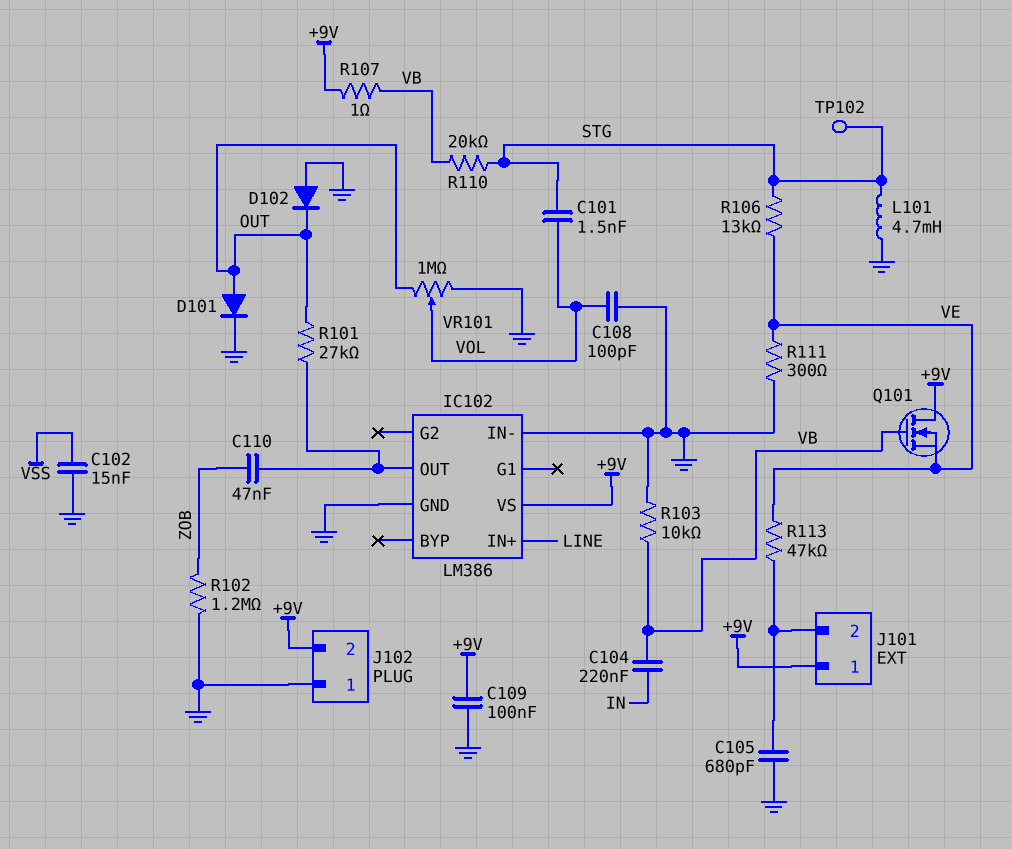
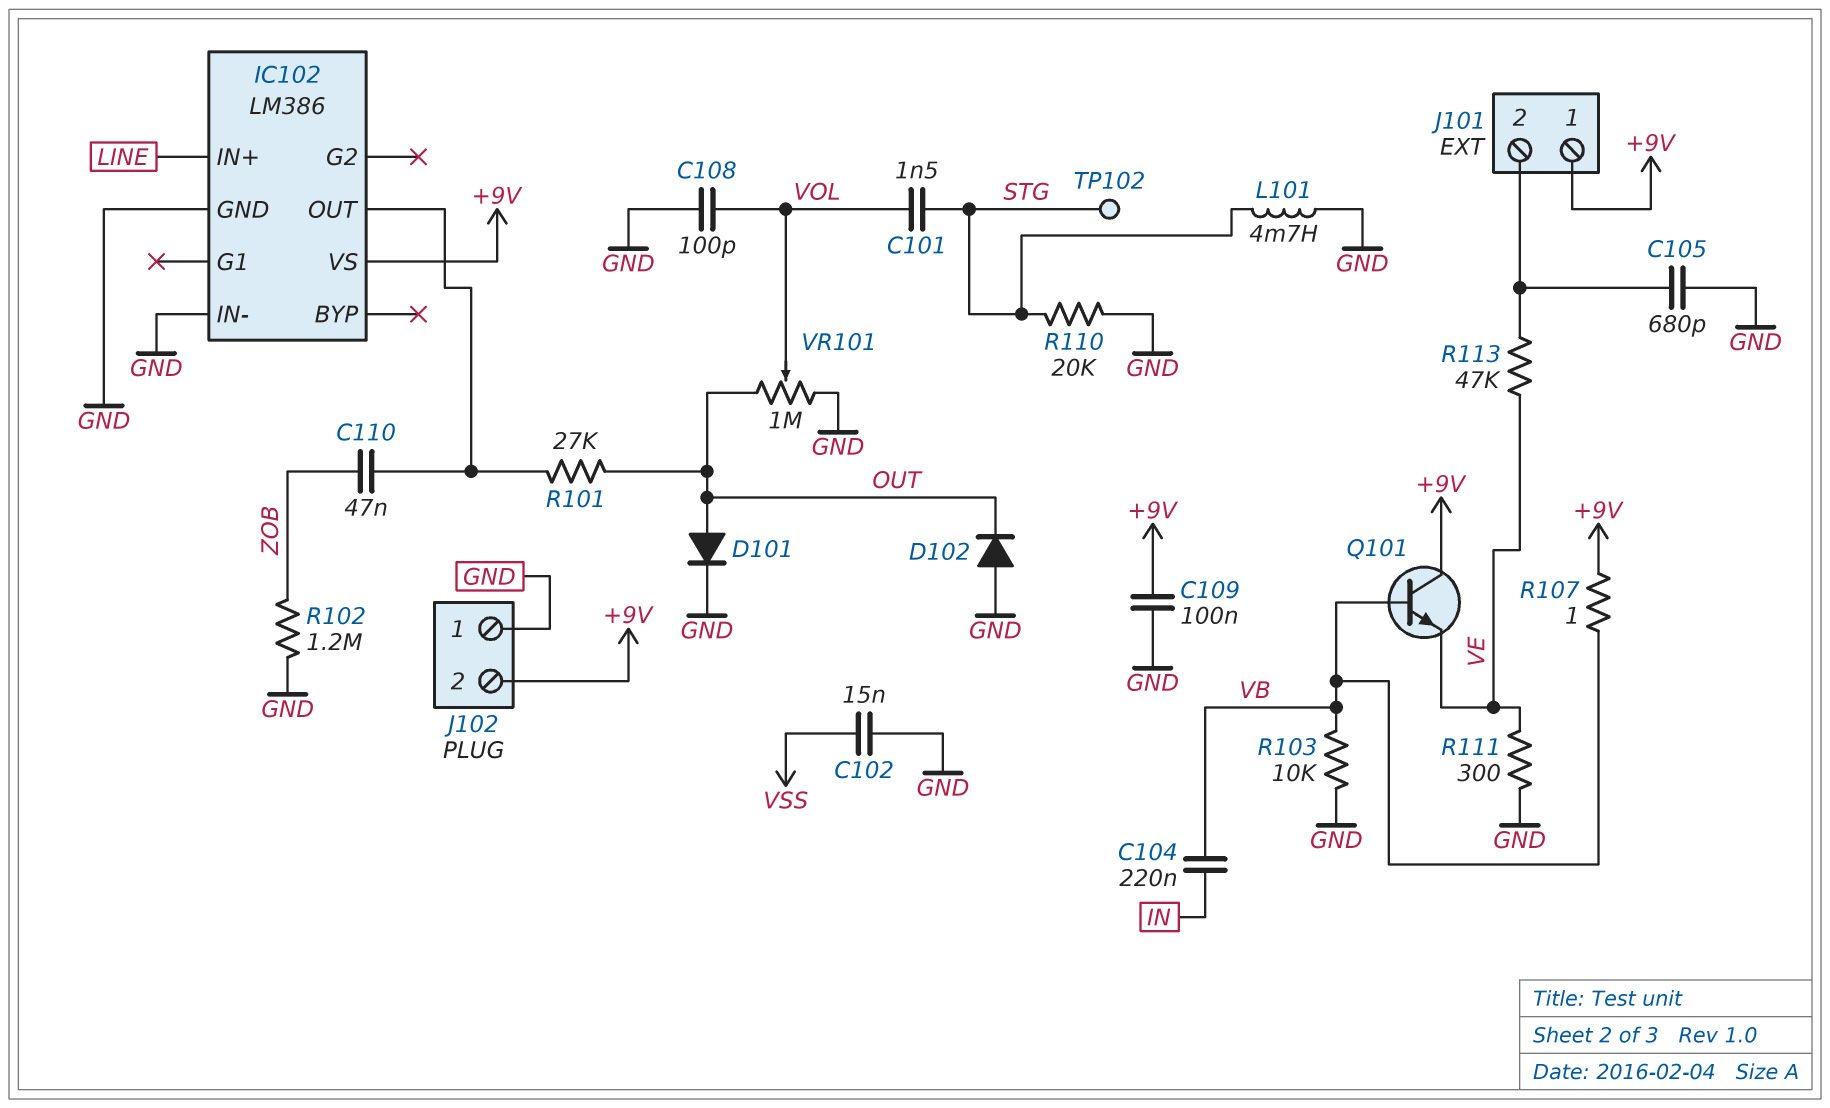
Q101: NMOS (G VB, D +9V, S VE) -> NPN (B VB, C +9V, E VE)
R106: 13k (STG, VE) -> none
R110: 20k (STG, VB) -> 20k (GND, STG)

